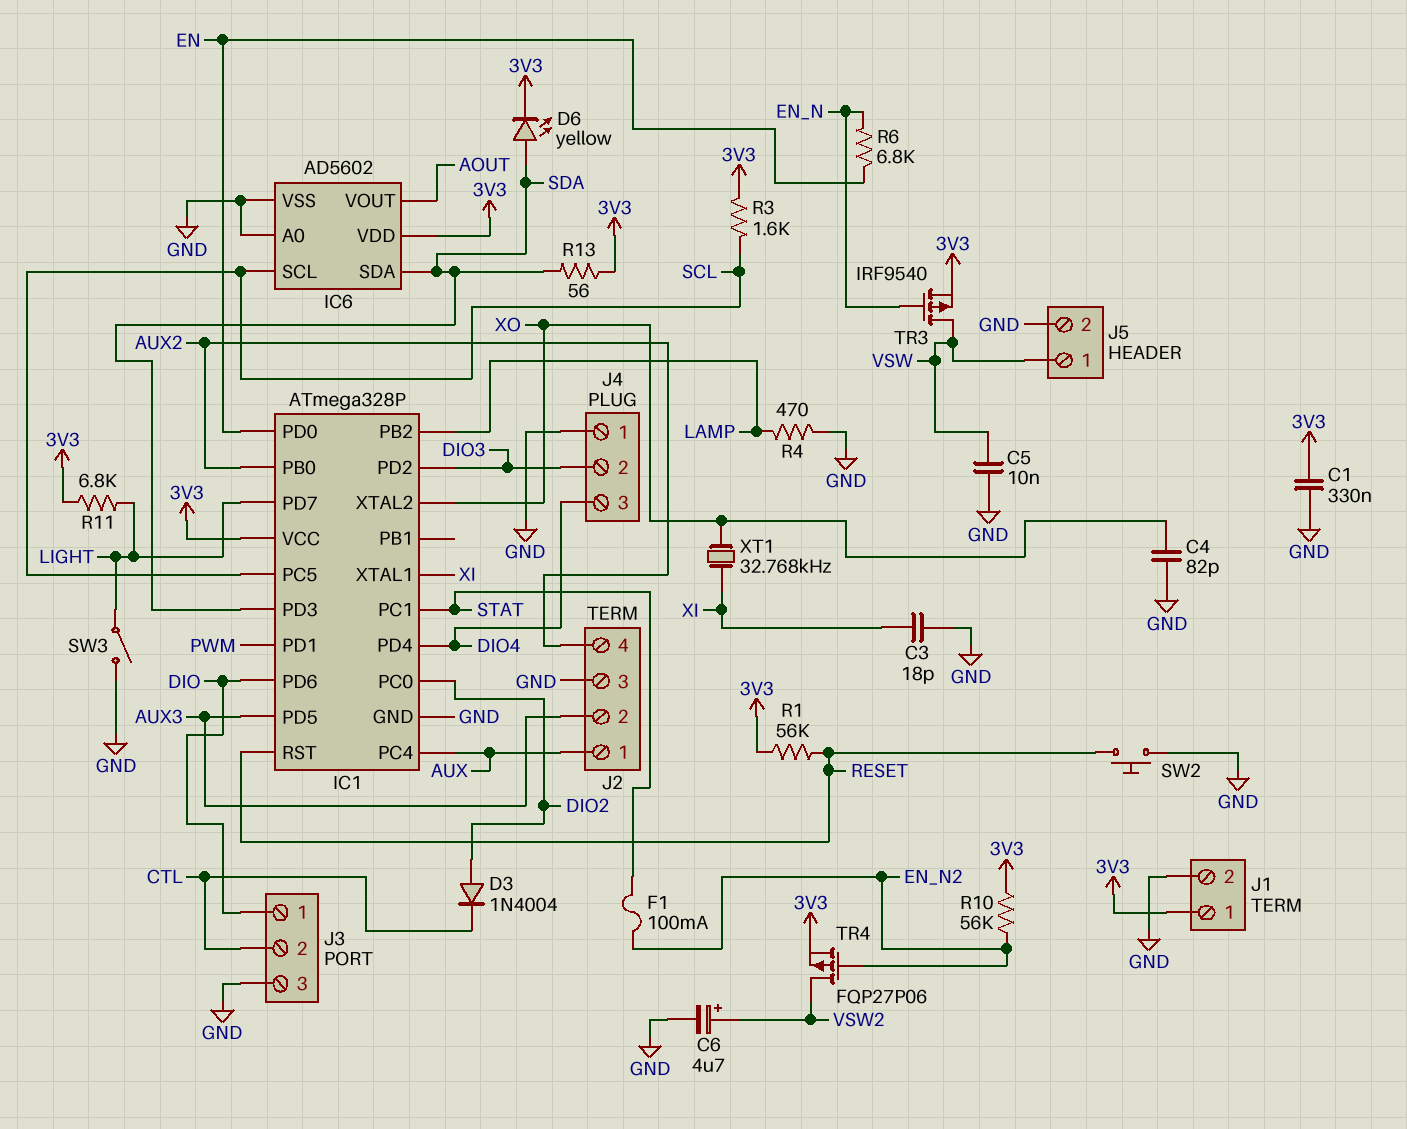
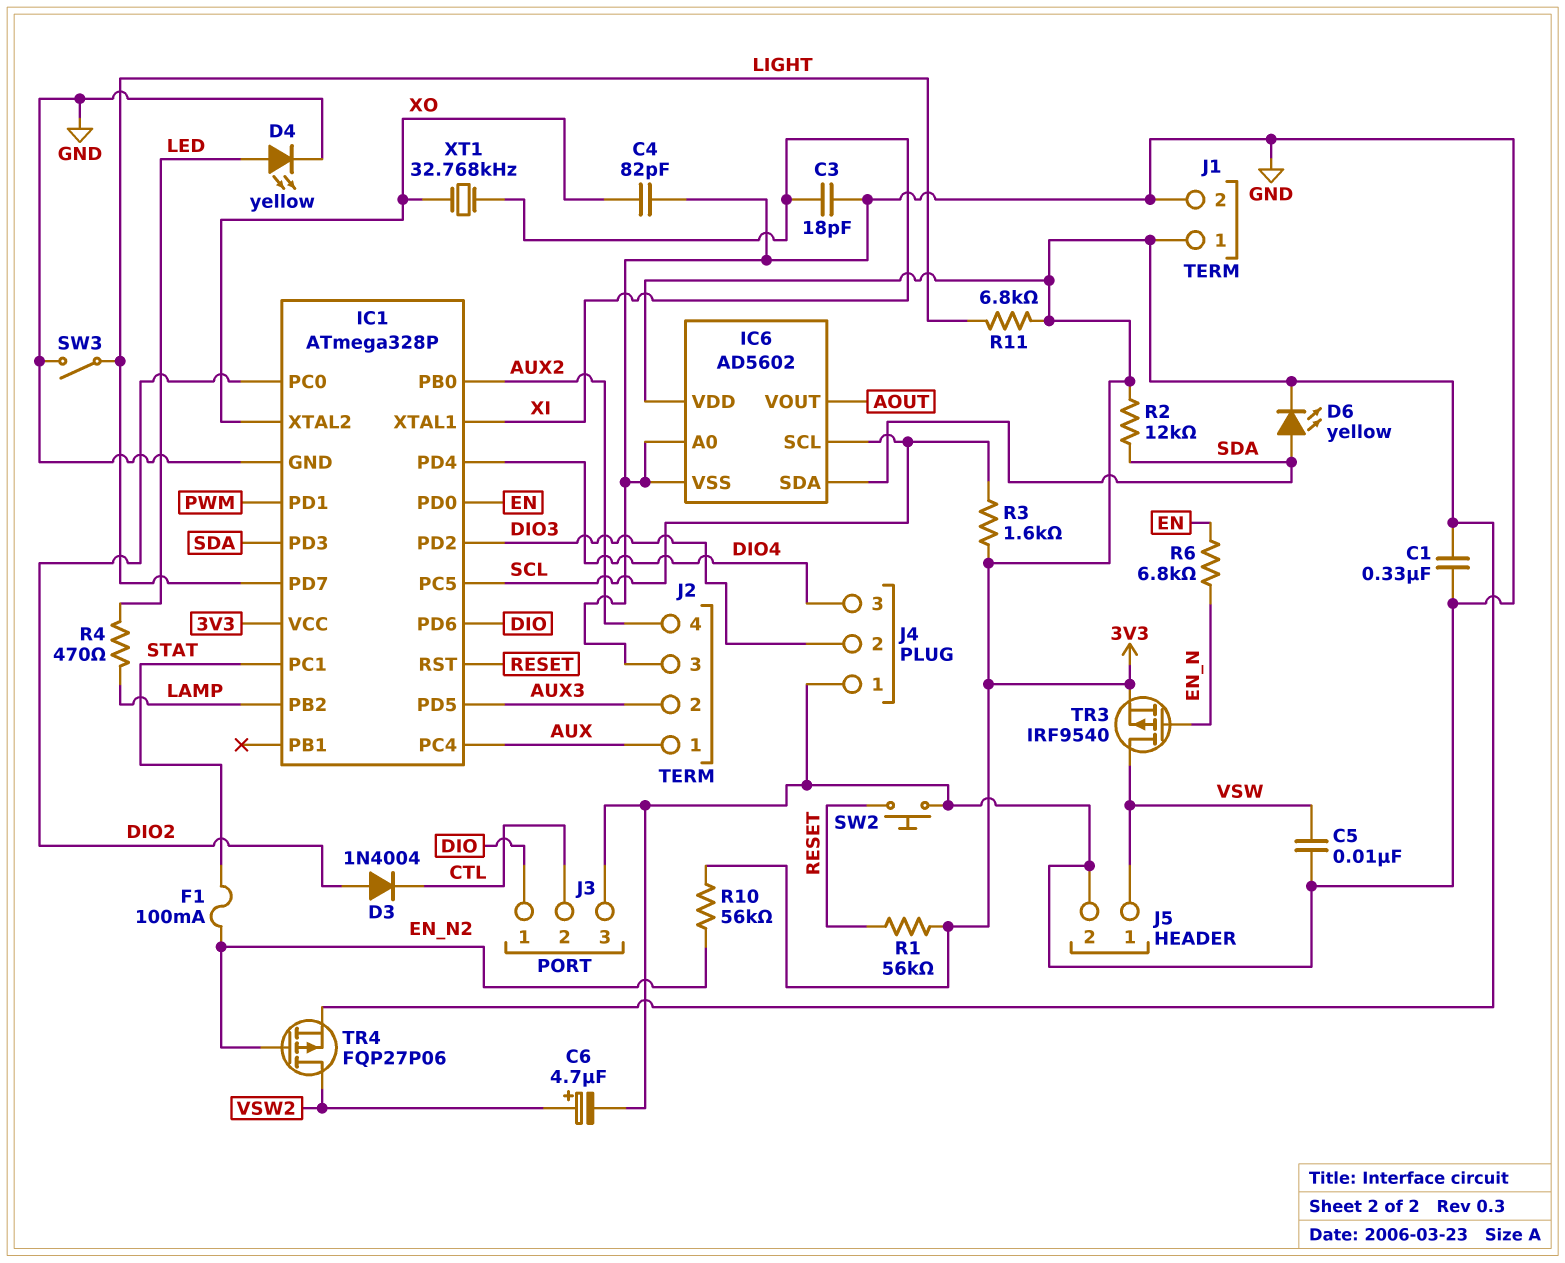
D4: none -> LED yellow (A LED, K GND)
R2: none -> 12k (3V3, SDA)
R4: 470 (GND, LAMP) -> 470 (LAMP, LED)
R13: 56 (3V3, SDA) -> none

